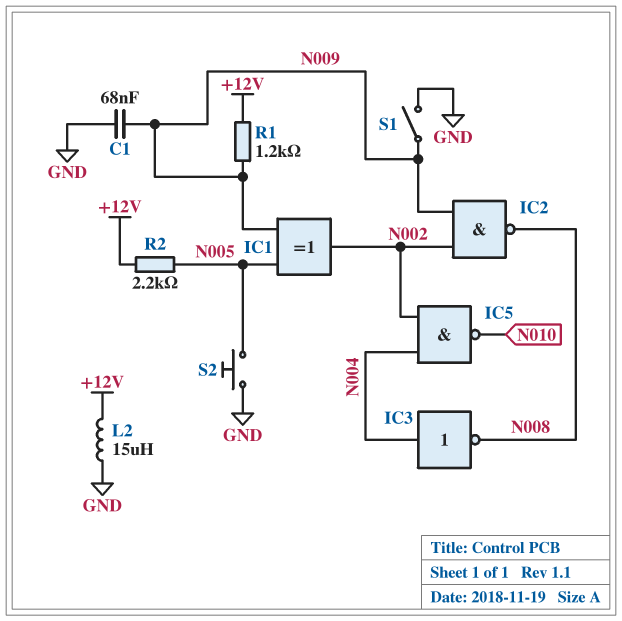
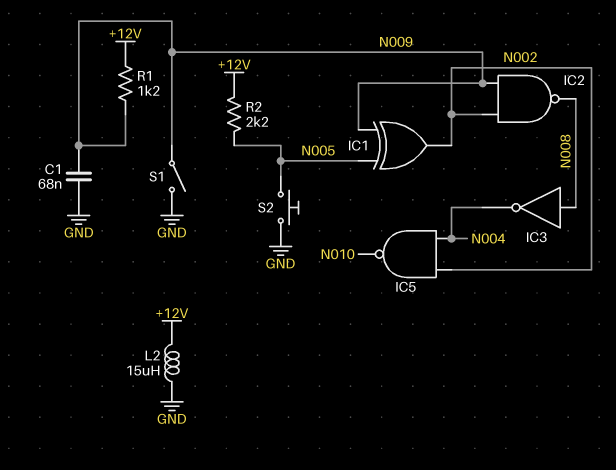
IC3: NOT (in N004, out N008) -> NOT (in N008, out N004)

